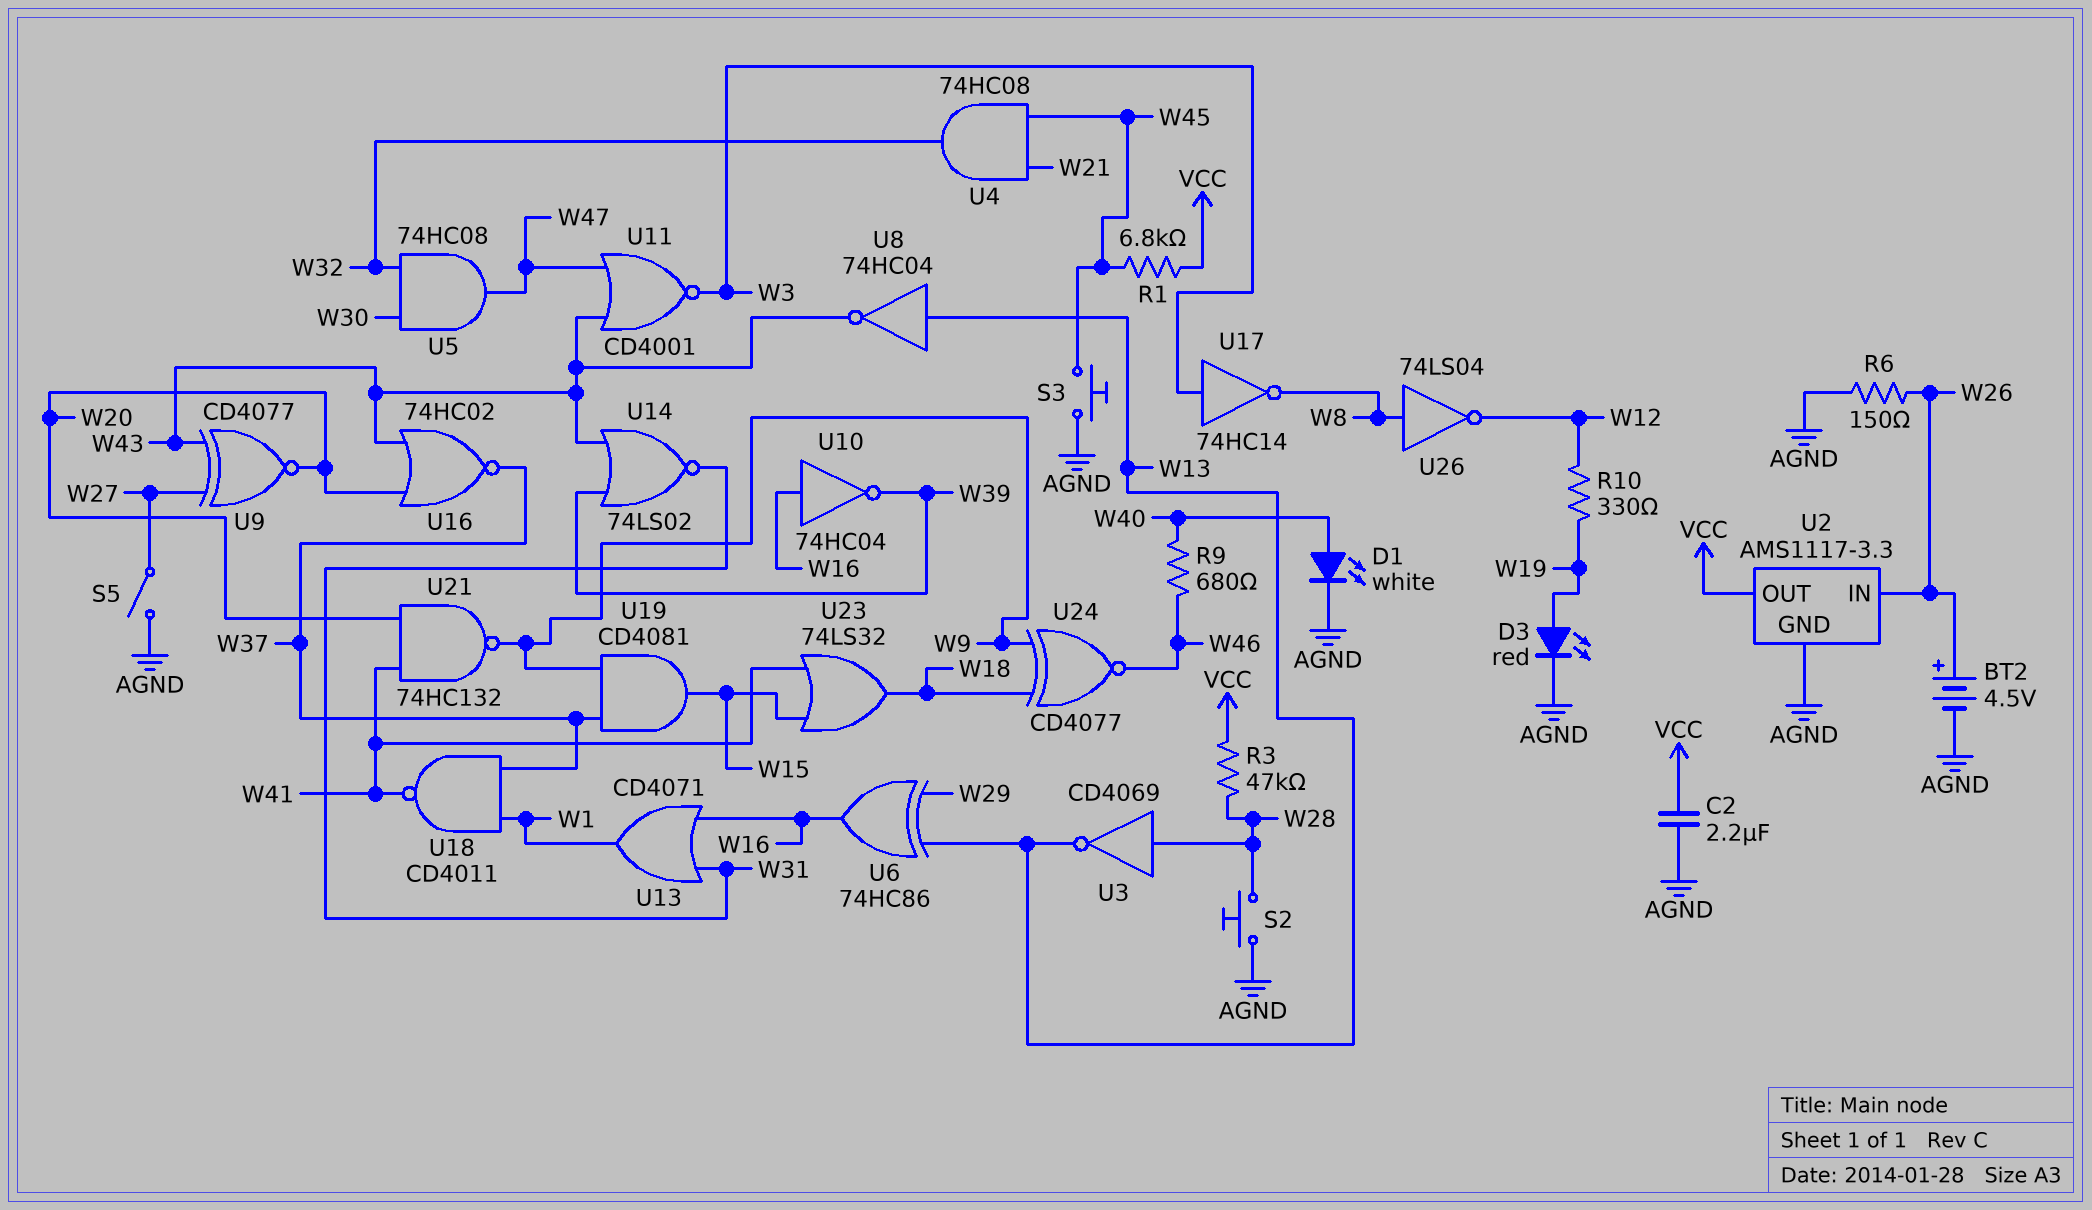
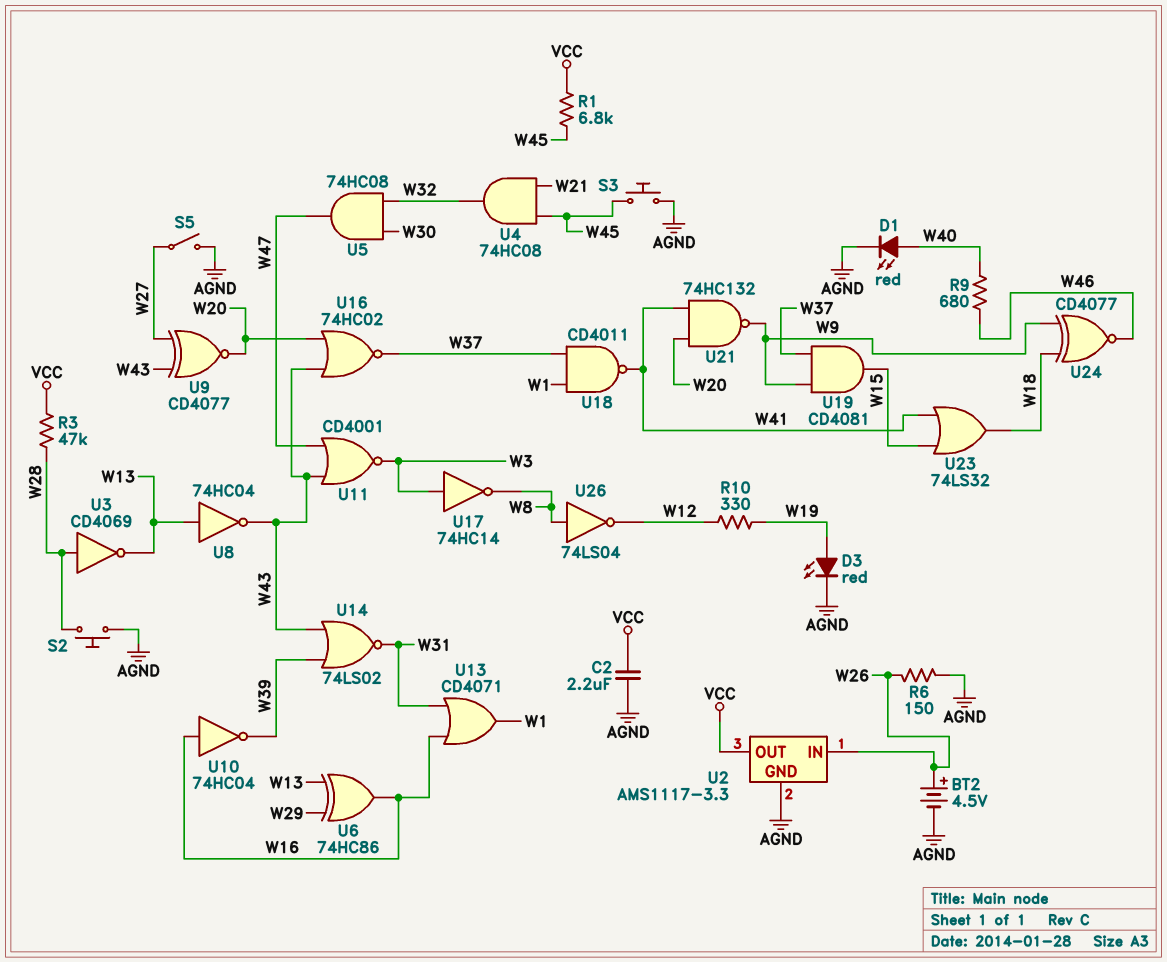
D1: LED white (A W40, K AGND) -> LED red (A W40, K AGND)

